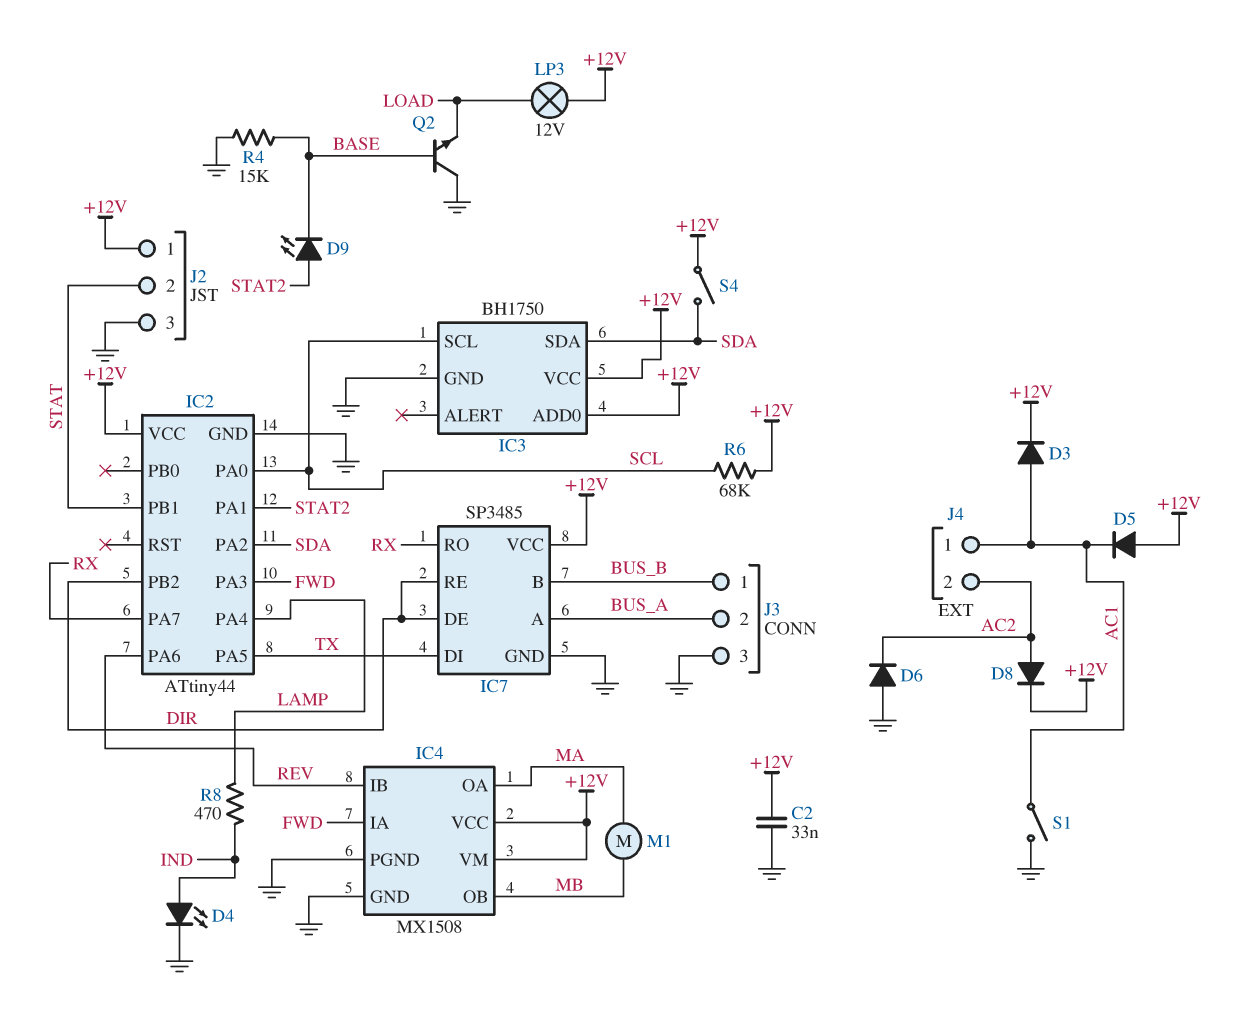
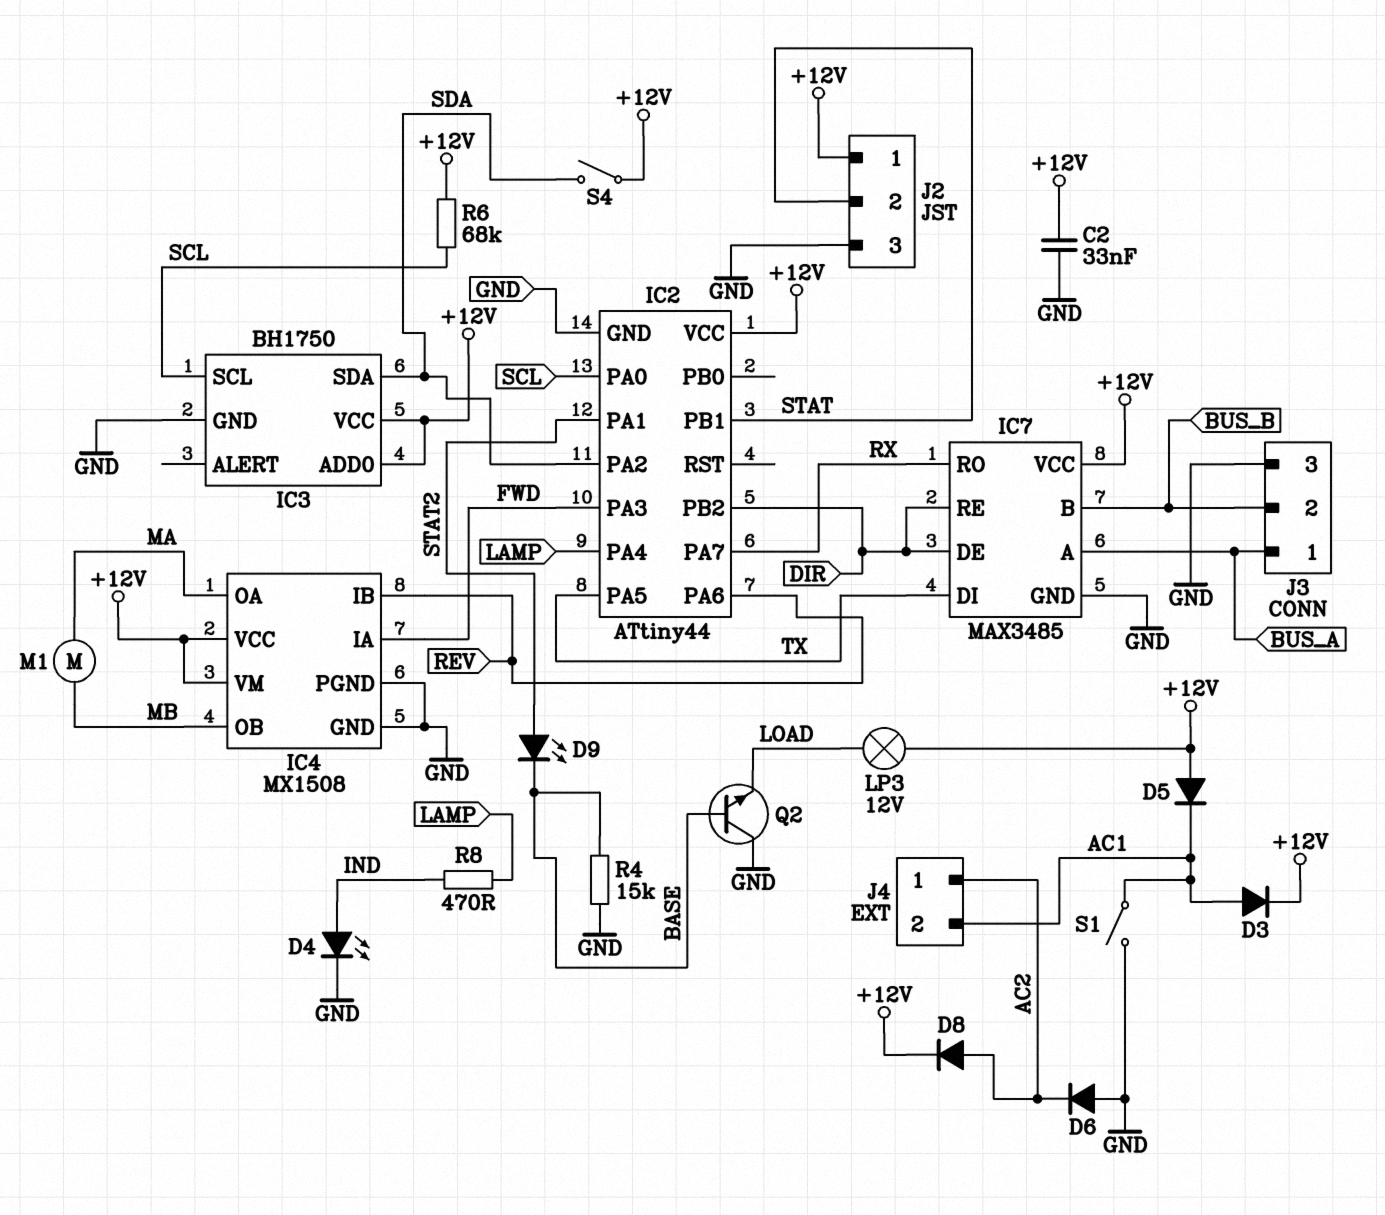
IC7: SP3485 -> MAX3485
J3 pin 1: BUS_B -> BUS_A
J3 pin 2: BUS_A -> BUS_B
J4 pin 1: AC1 -> AC2
J4 pin 2: AC2 -> AC1

